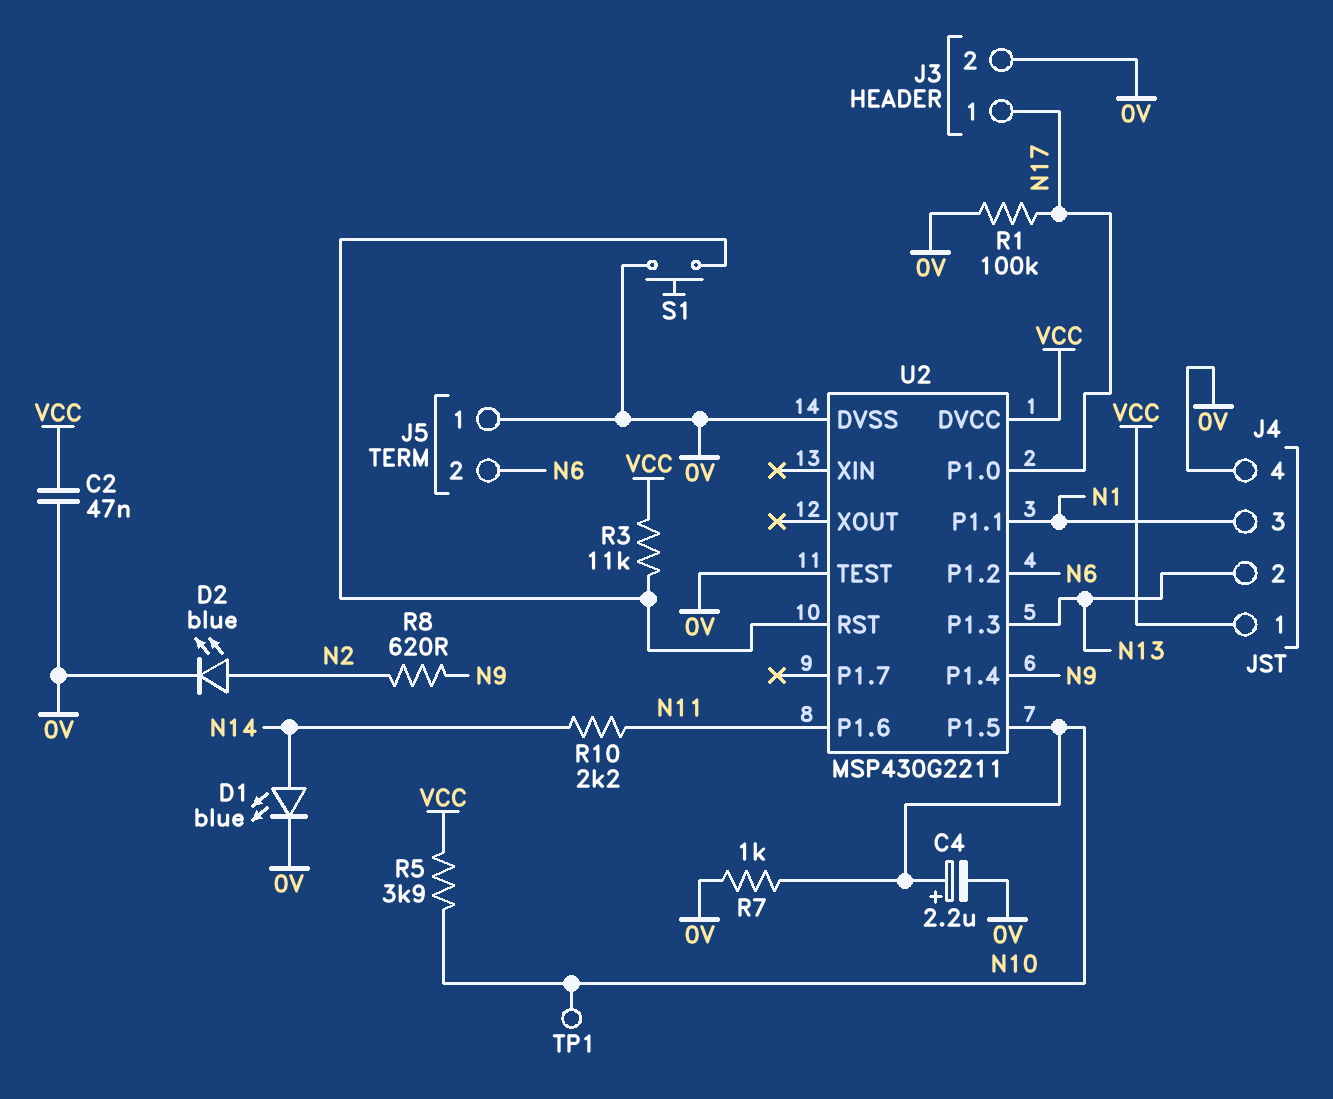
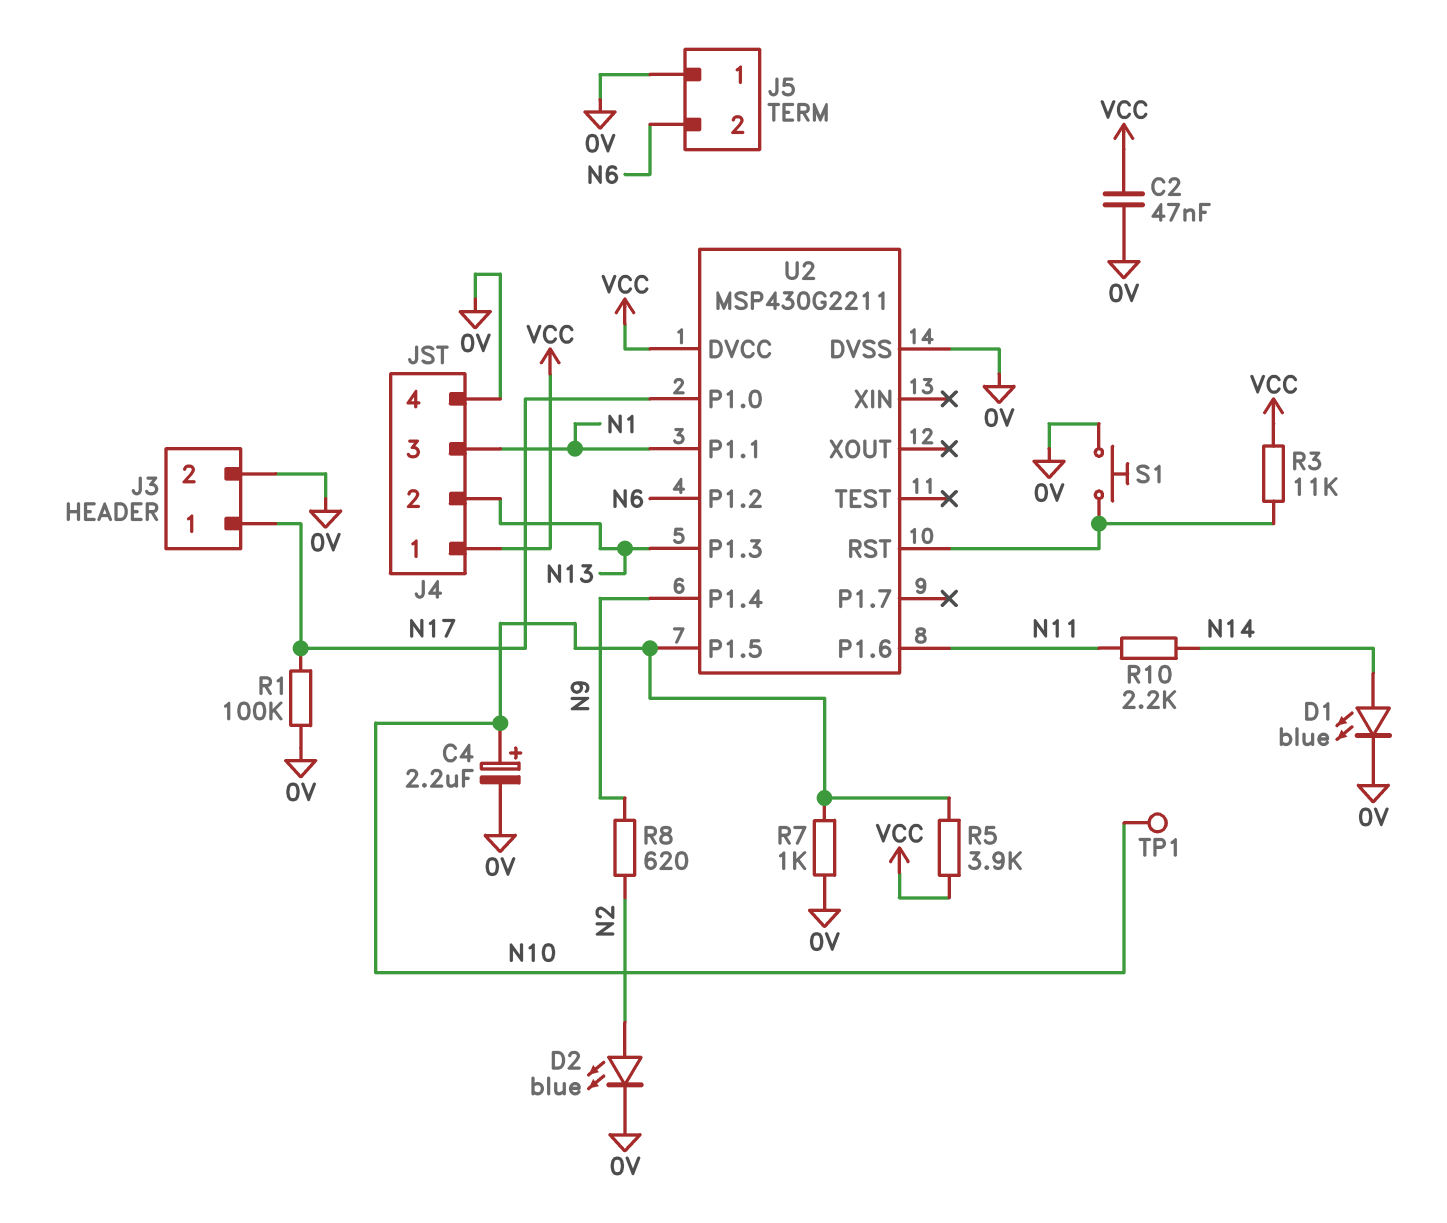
U2 pin TEST: 0V -> none

